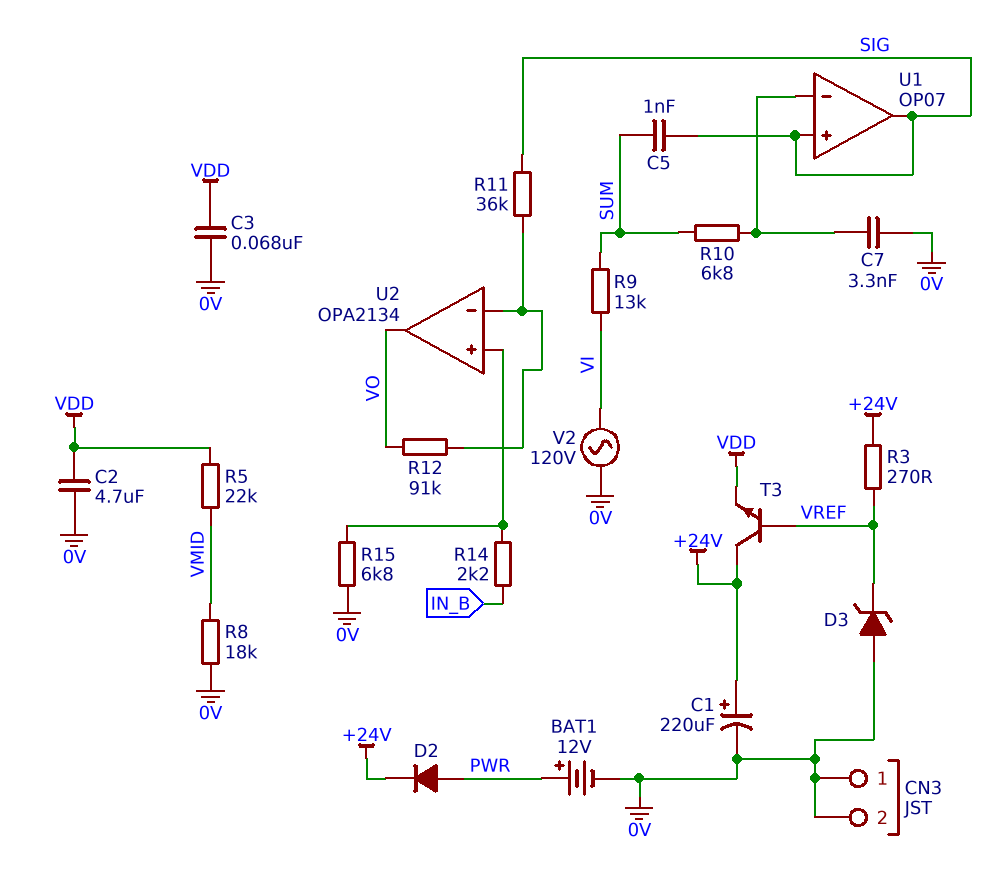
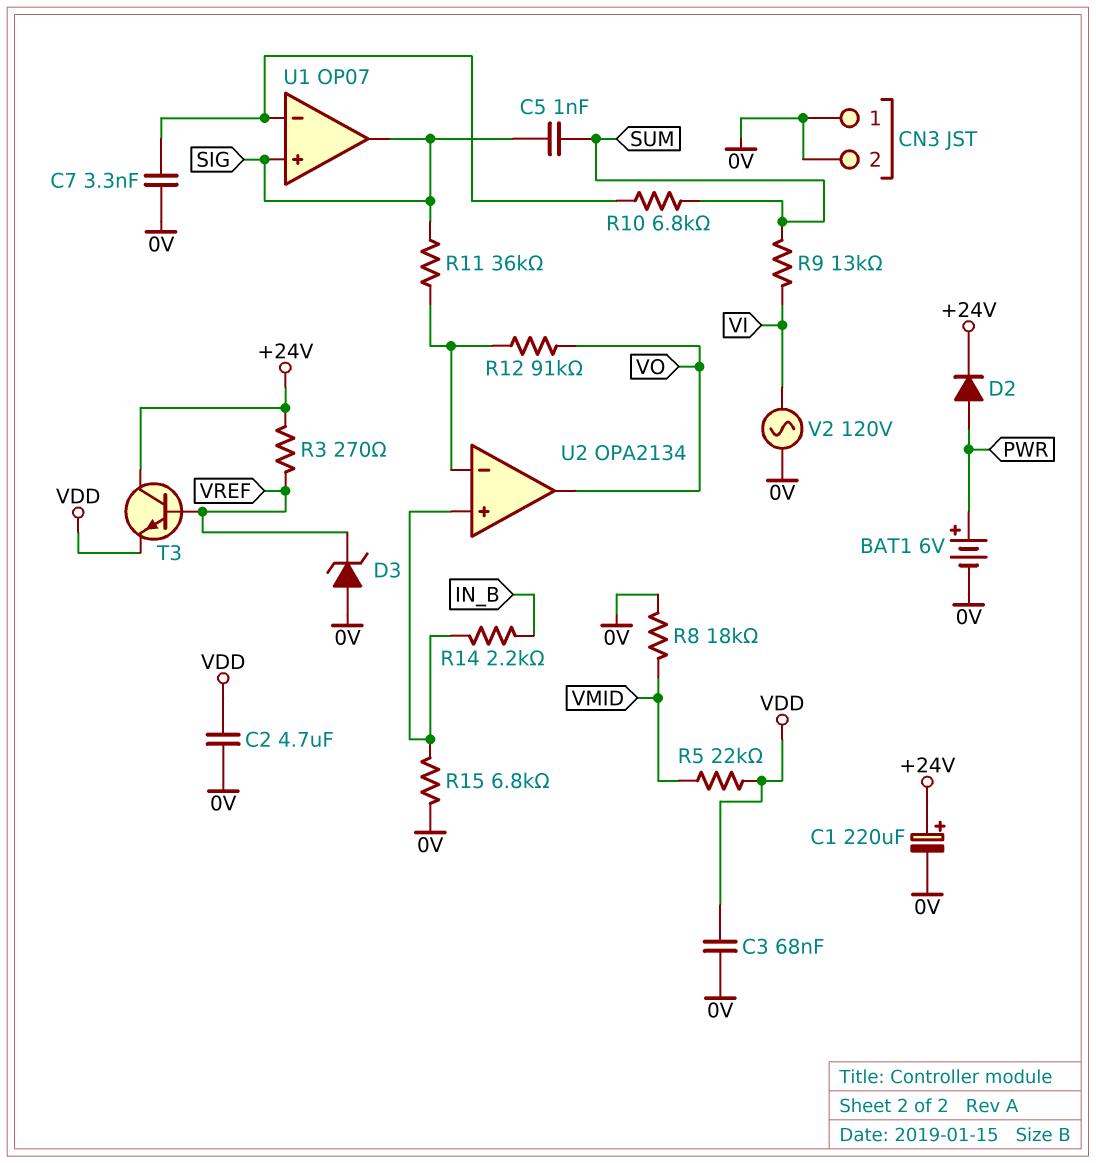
BAT1: 12V (plus PWR, minus 0V) -> 6V (plus PWR, minus 0V)

